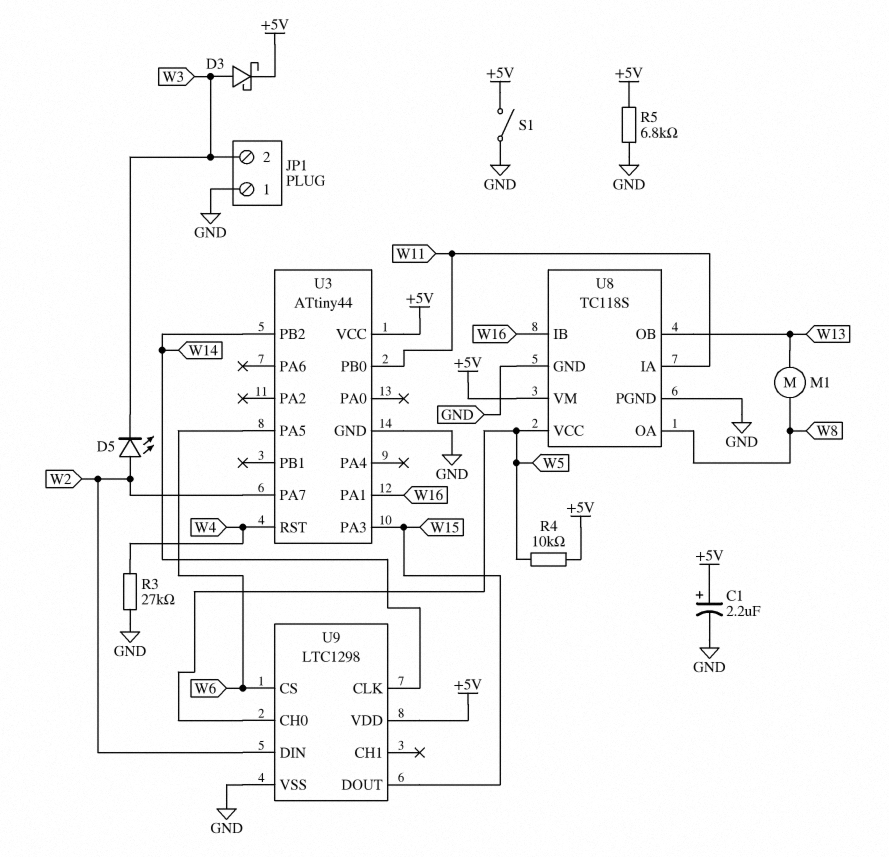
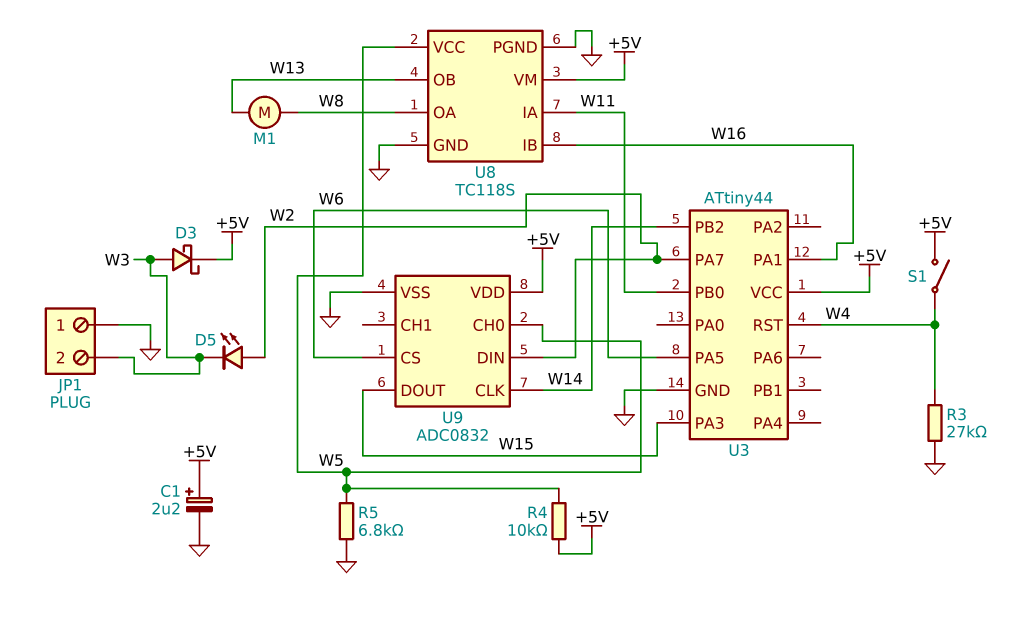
R5: 6.8k (+5V, GND) -> 6.8k (GND, W5)
S1: switch (+5V, GND) -> switch (+5V, W4)
U9: LTC1298 -> ADC0832

